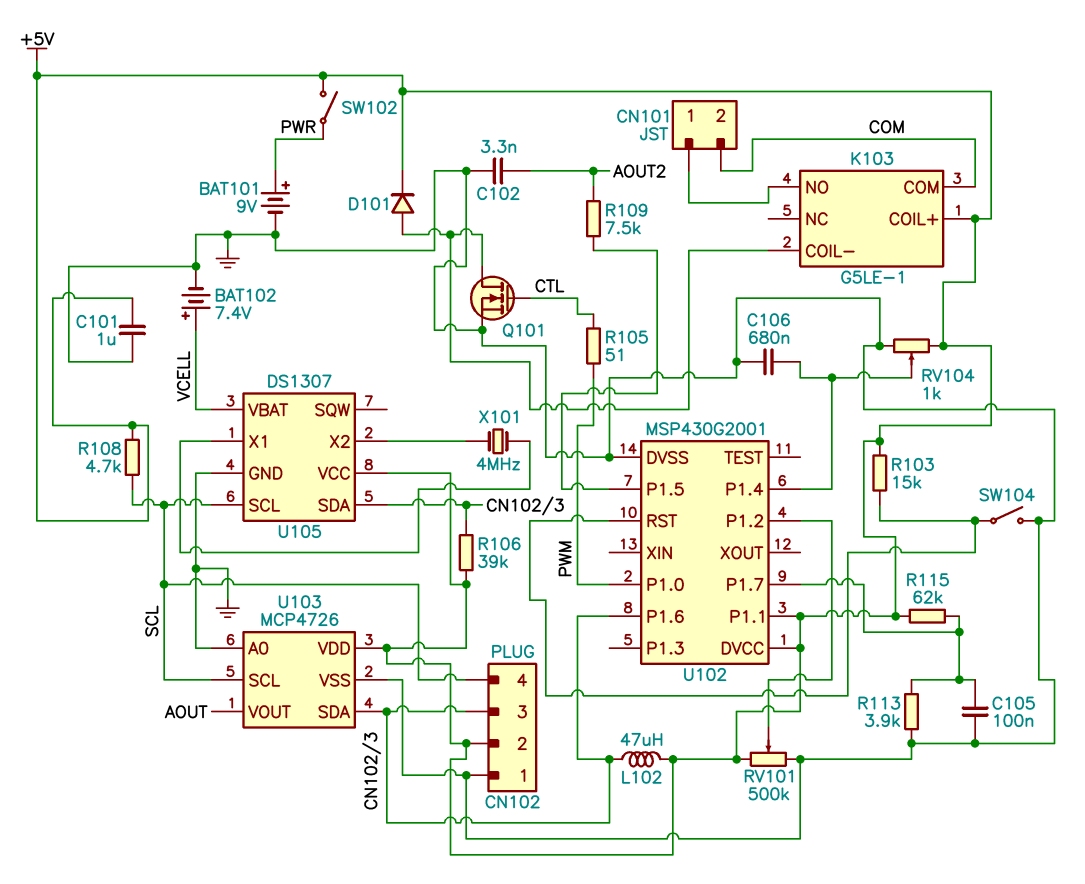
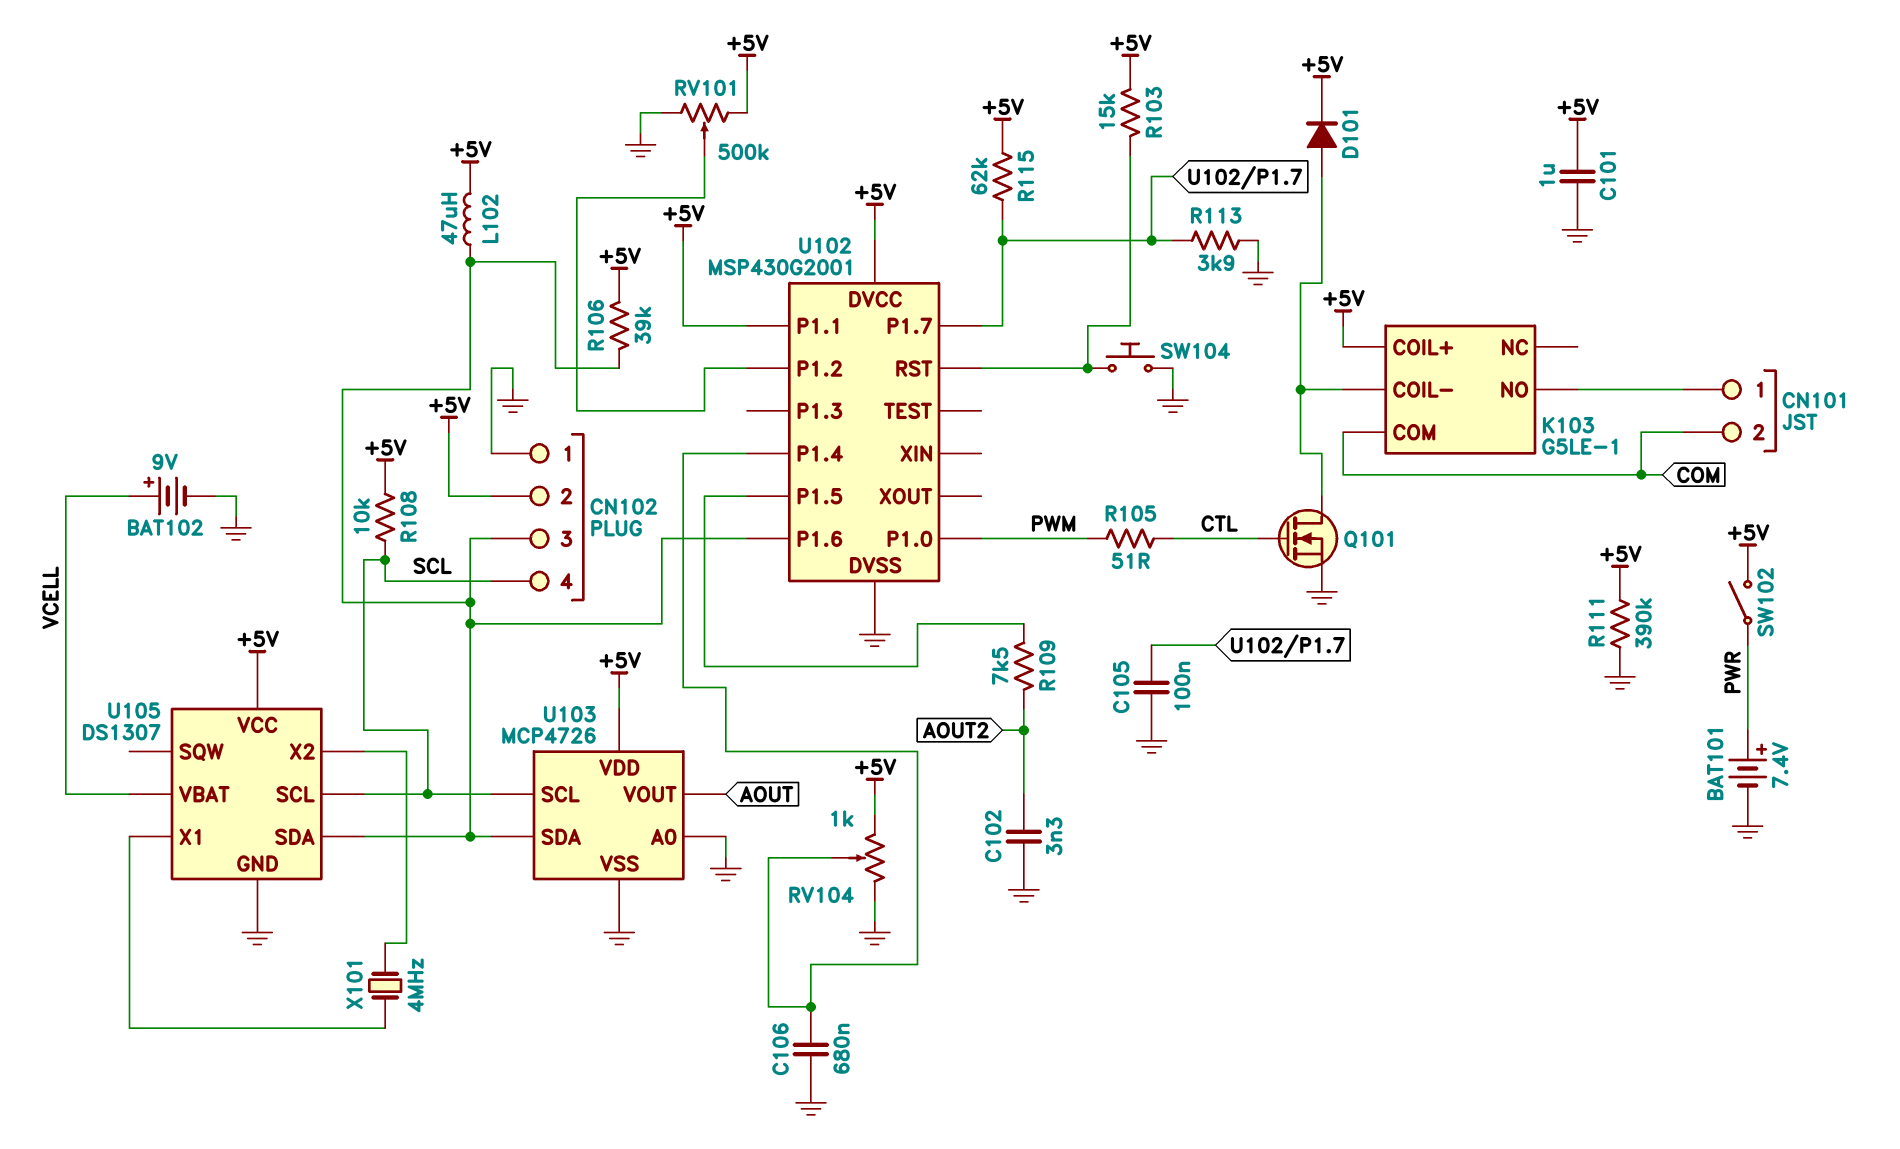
BAT101: 9V (plus PWR, minus GND) -> 7.4V (plus PWR, minus GND)
BAT102: 7.4V (plus VCELL, minus GND) -> 9V (plus VCELL, minus GND)
R108: 4.7k (+5V, SCL) -> 10k (+5V, SCL)
R111: none -> 390k (+5V, GND)
SW104: switch (GND, U102/RST) -> button (GND, U102/RST)

